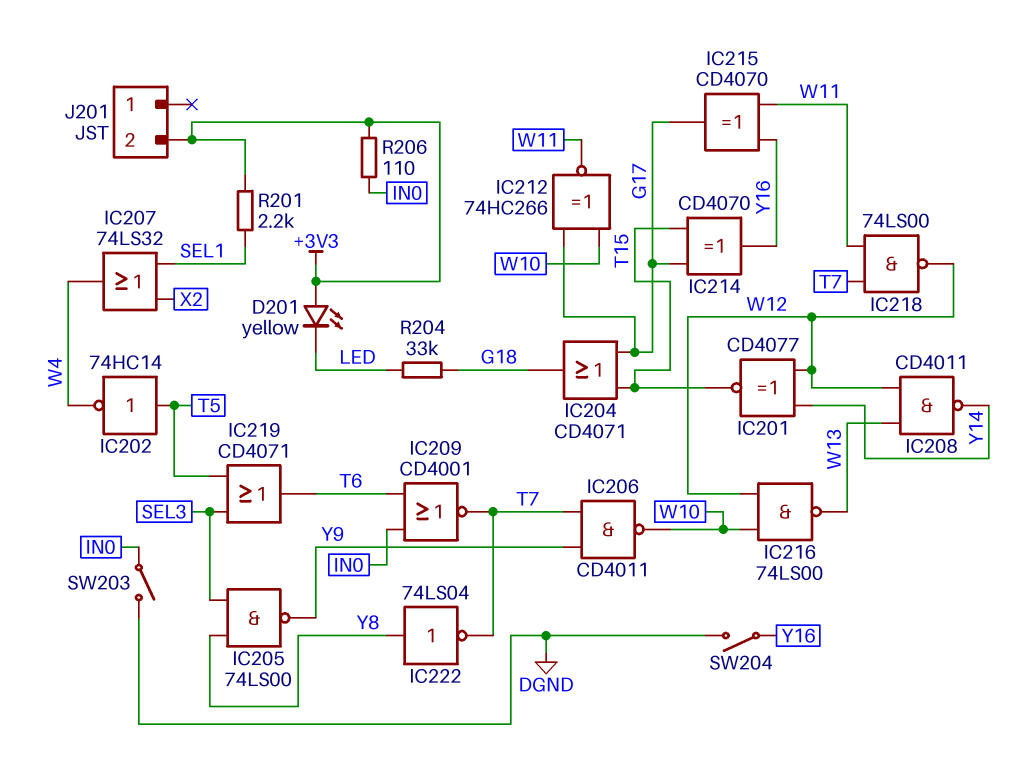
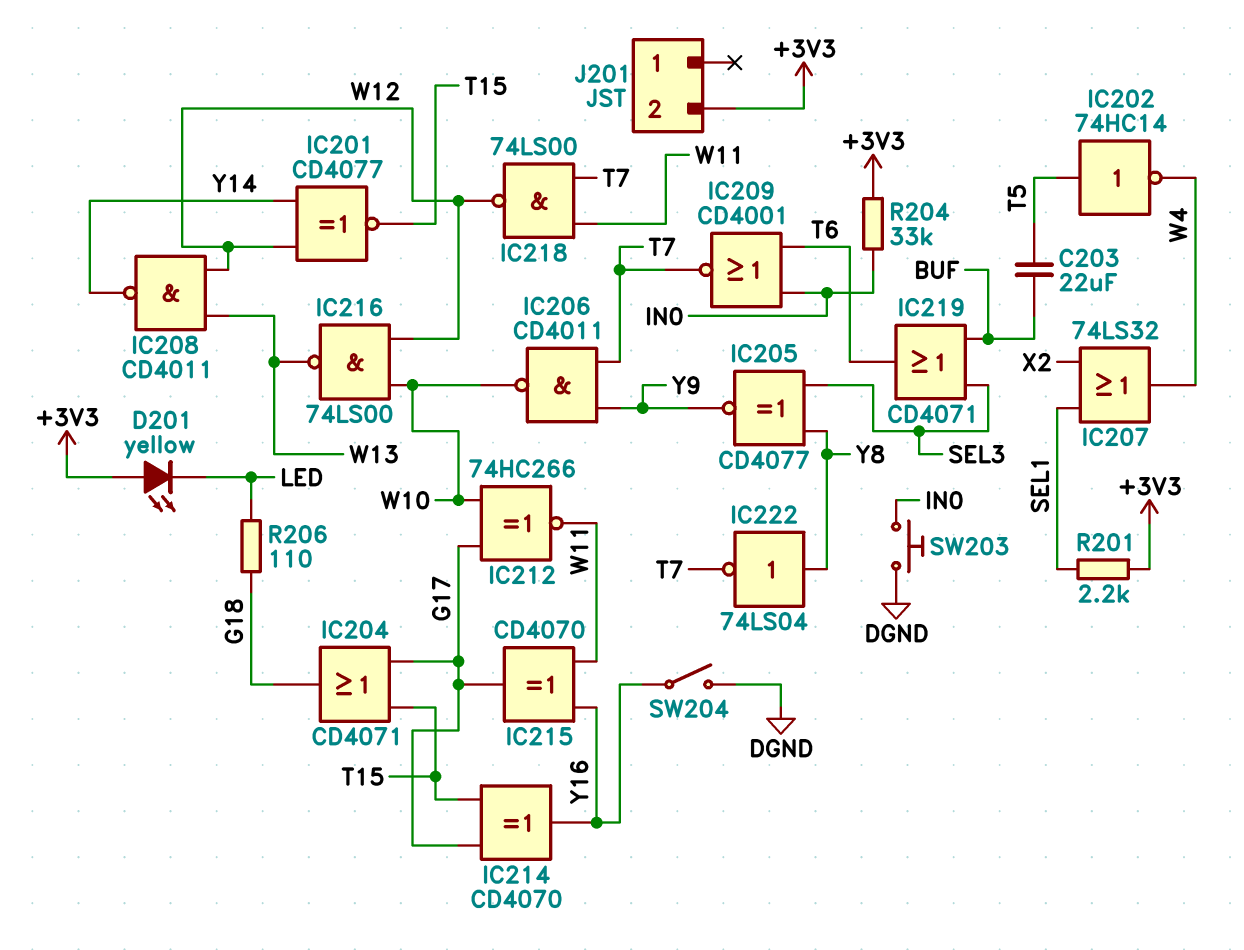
C203: none -> 22uF (BUF, T5)
IC205: NAND 74LS00 (in SEL3, in Y8, out Y9) -> XNOR CD4077 (in SEL3, in Y8, out Y9)
IC219: OR CD4071 (in SEL3, in T5, out T6) -> OR CD4071 (in BUF, in SEL3, out T6)
R204: 33k (G18, LED) -> 33k (+3V3, IN0)
R206: 110 (+3V3, IN0) -> 110 (G18, LED)
SW203: switch (DGND, IN0) -> button (DGND, IN0)

